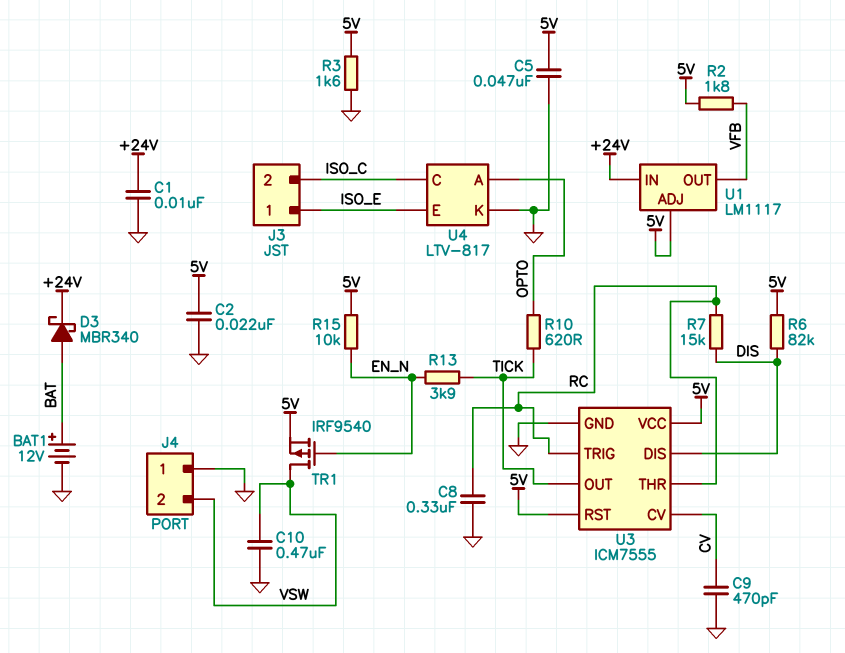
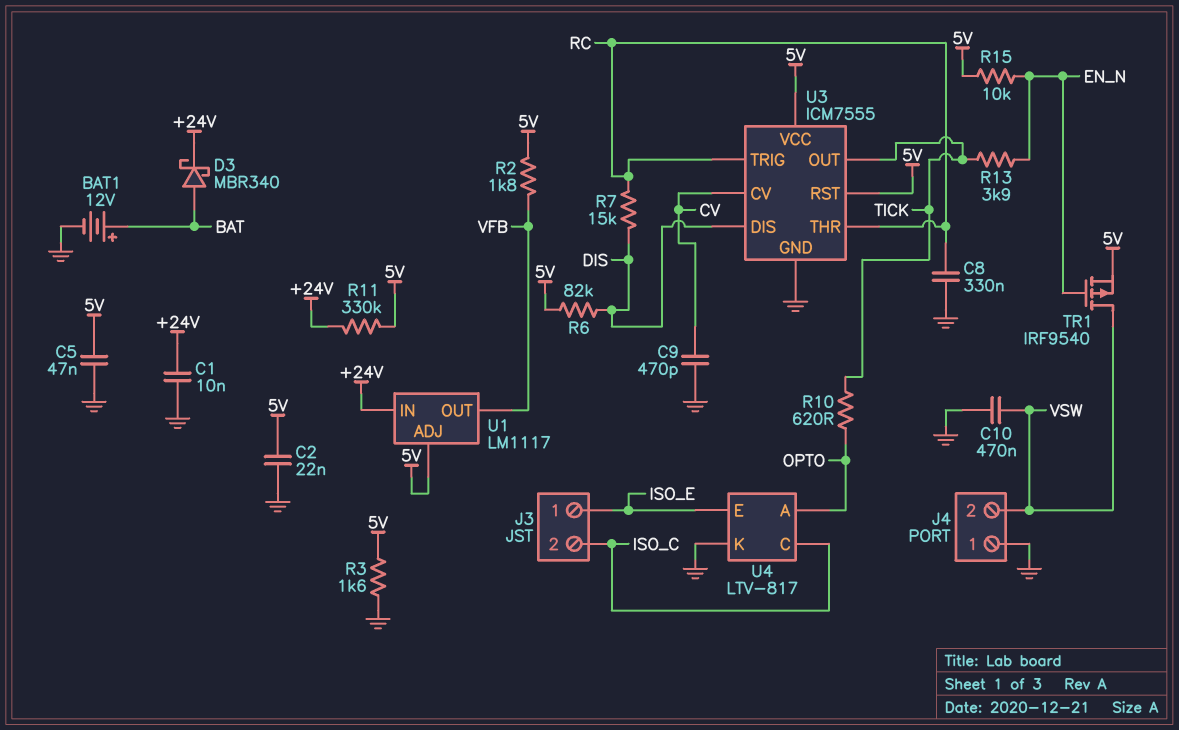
R11: none -> 330k (+24V, 5V)

